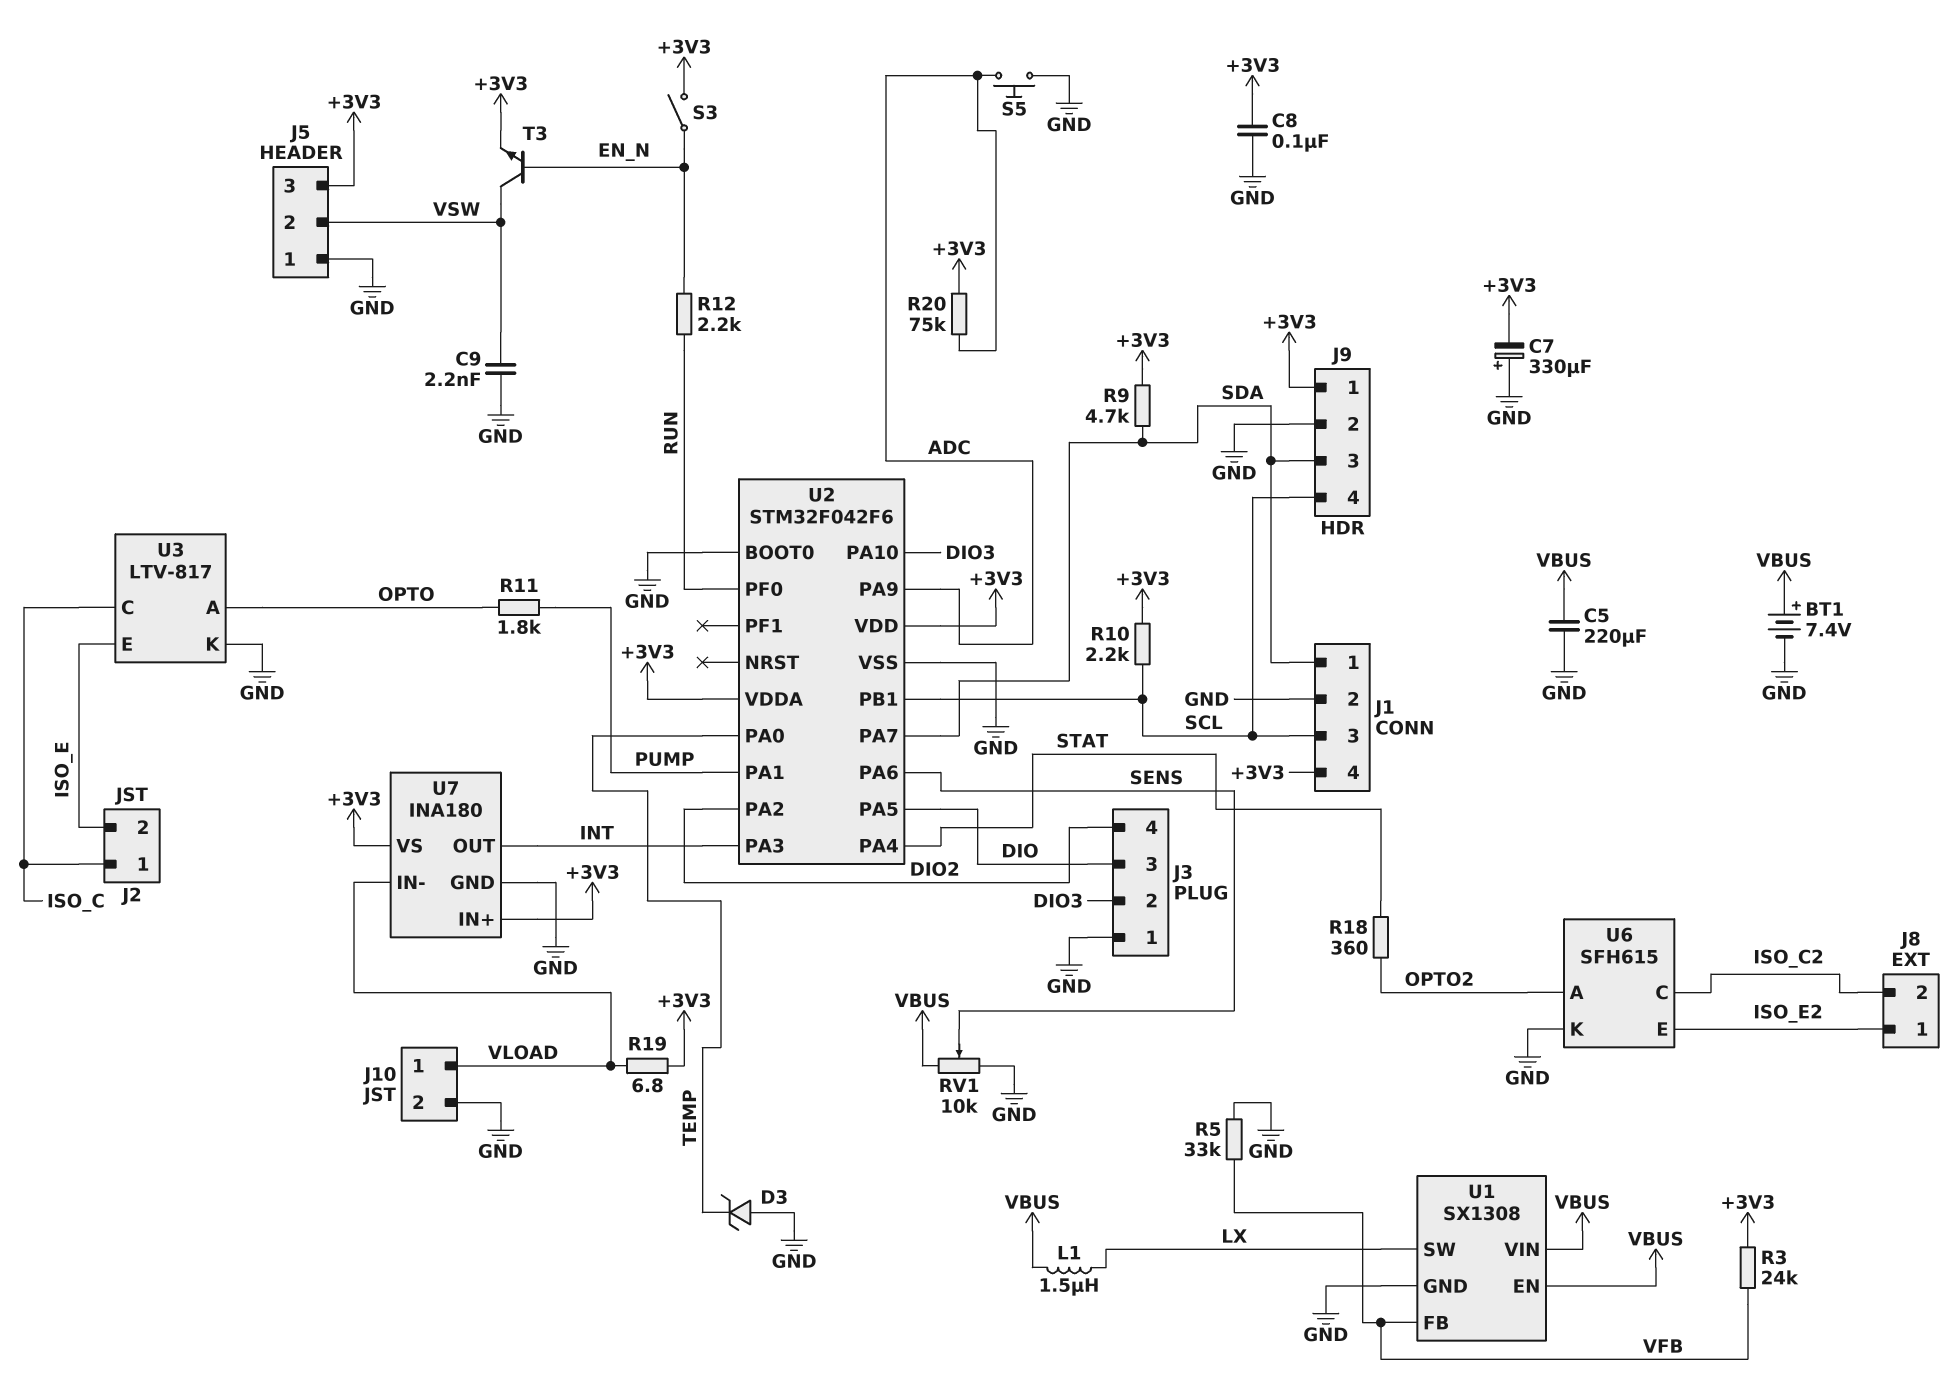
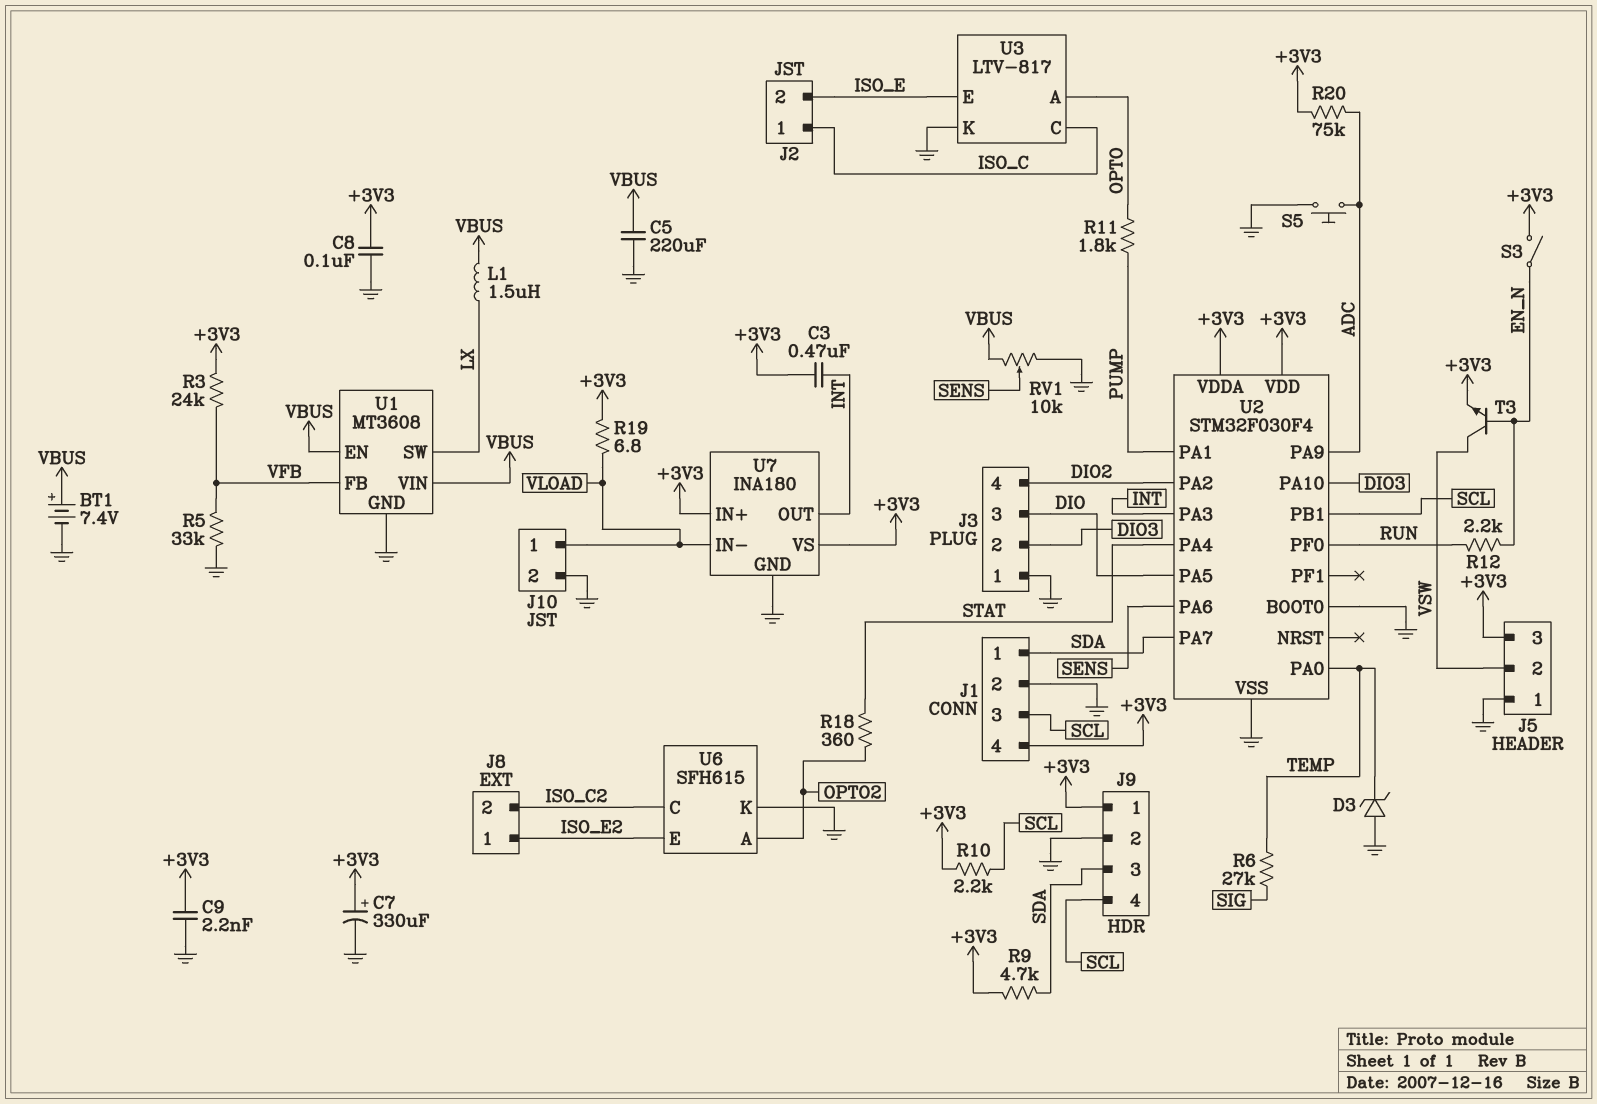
C3: none -> 470nF (+3V3, INT)
C7: 330uF (plus GND, minus +3V3) -> 330uF (plus +3V3, minus GND)
C9: 2.2nF (GND, VSW) -> 2.2nF (+3V3, GND)
R6: none -> 27k (SIG, TEMP)
U1: SX1308 -> MT3608
U2: STM32F042F6 -> STM32F030F4

